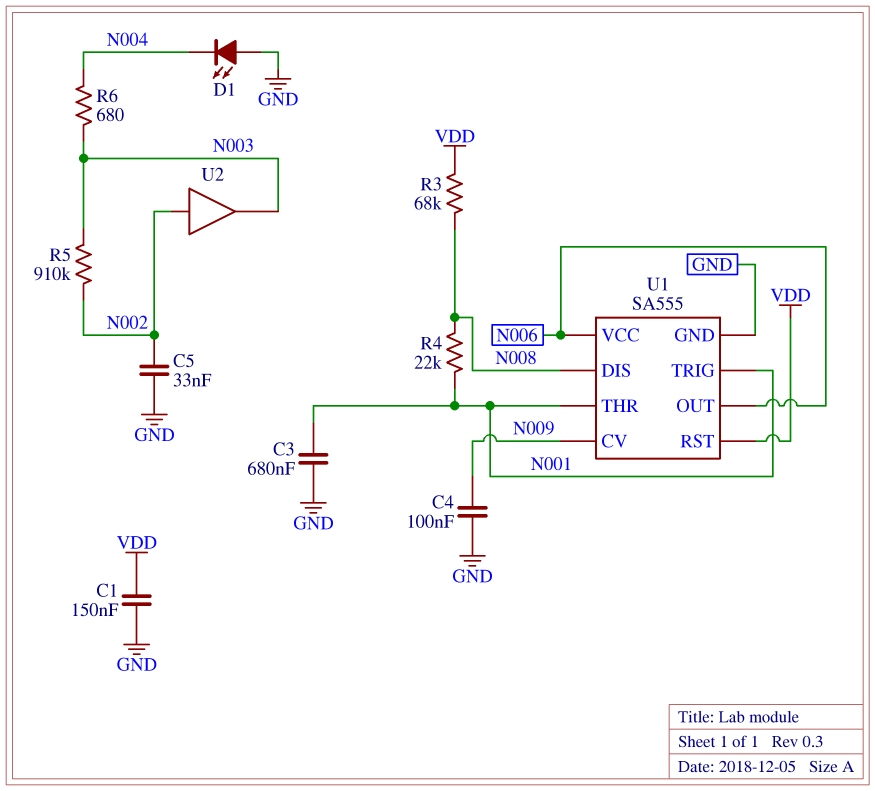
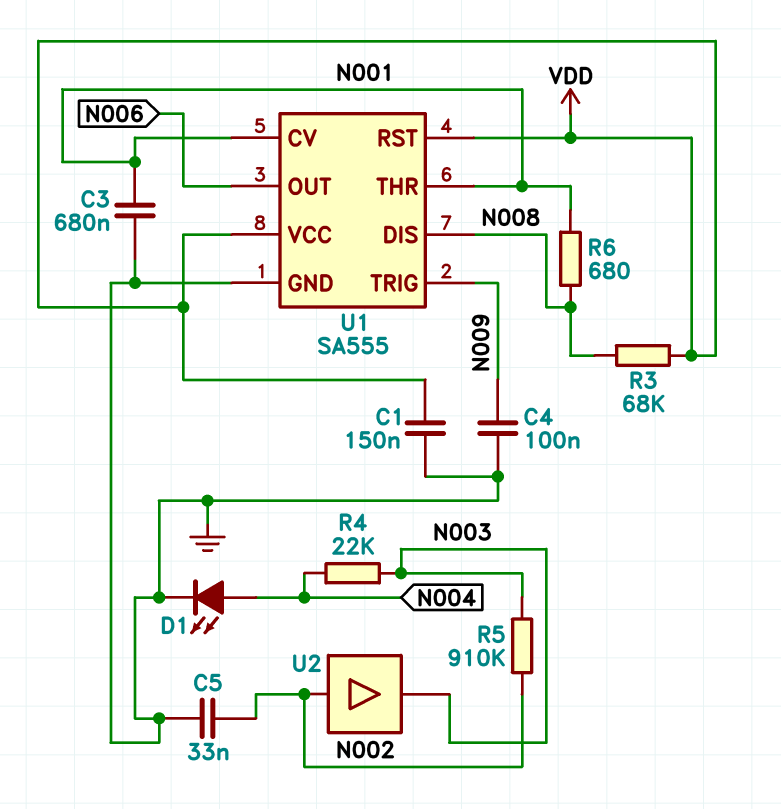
D1: LED (A GND, K N004) -> LED (A N004, K GND)
R4: 22k (N001, N008) -> 22k (N003, N004)
R6: 680 (N003, N004) -> 680 (N001, N008)
U1 pin CV: N009 -> N001
U1 pin TRIG: N001 -> N009
U1 pin VCC: N006 -> VDD

